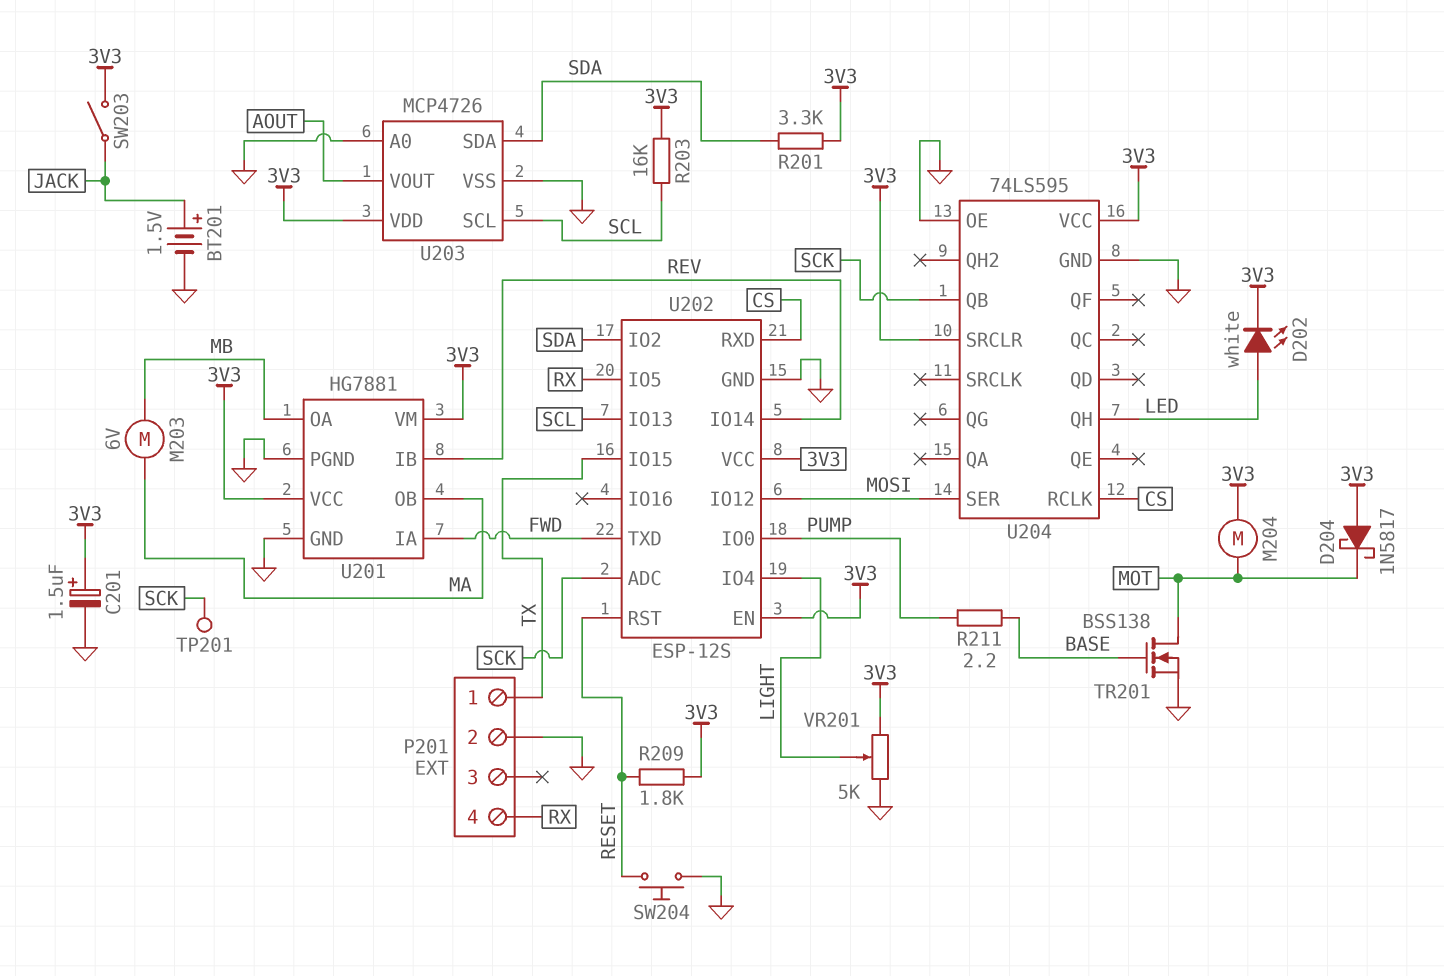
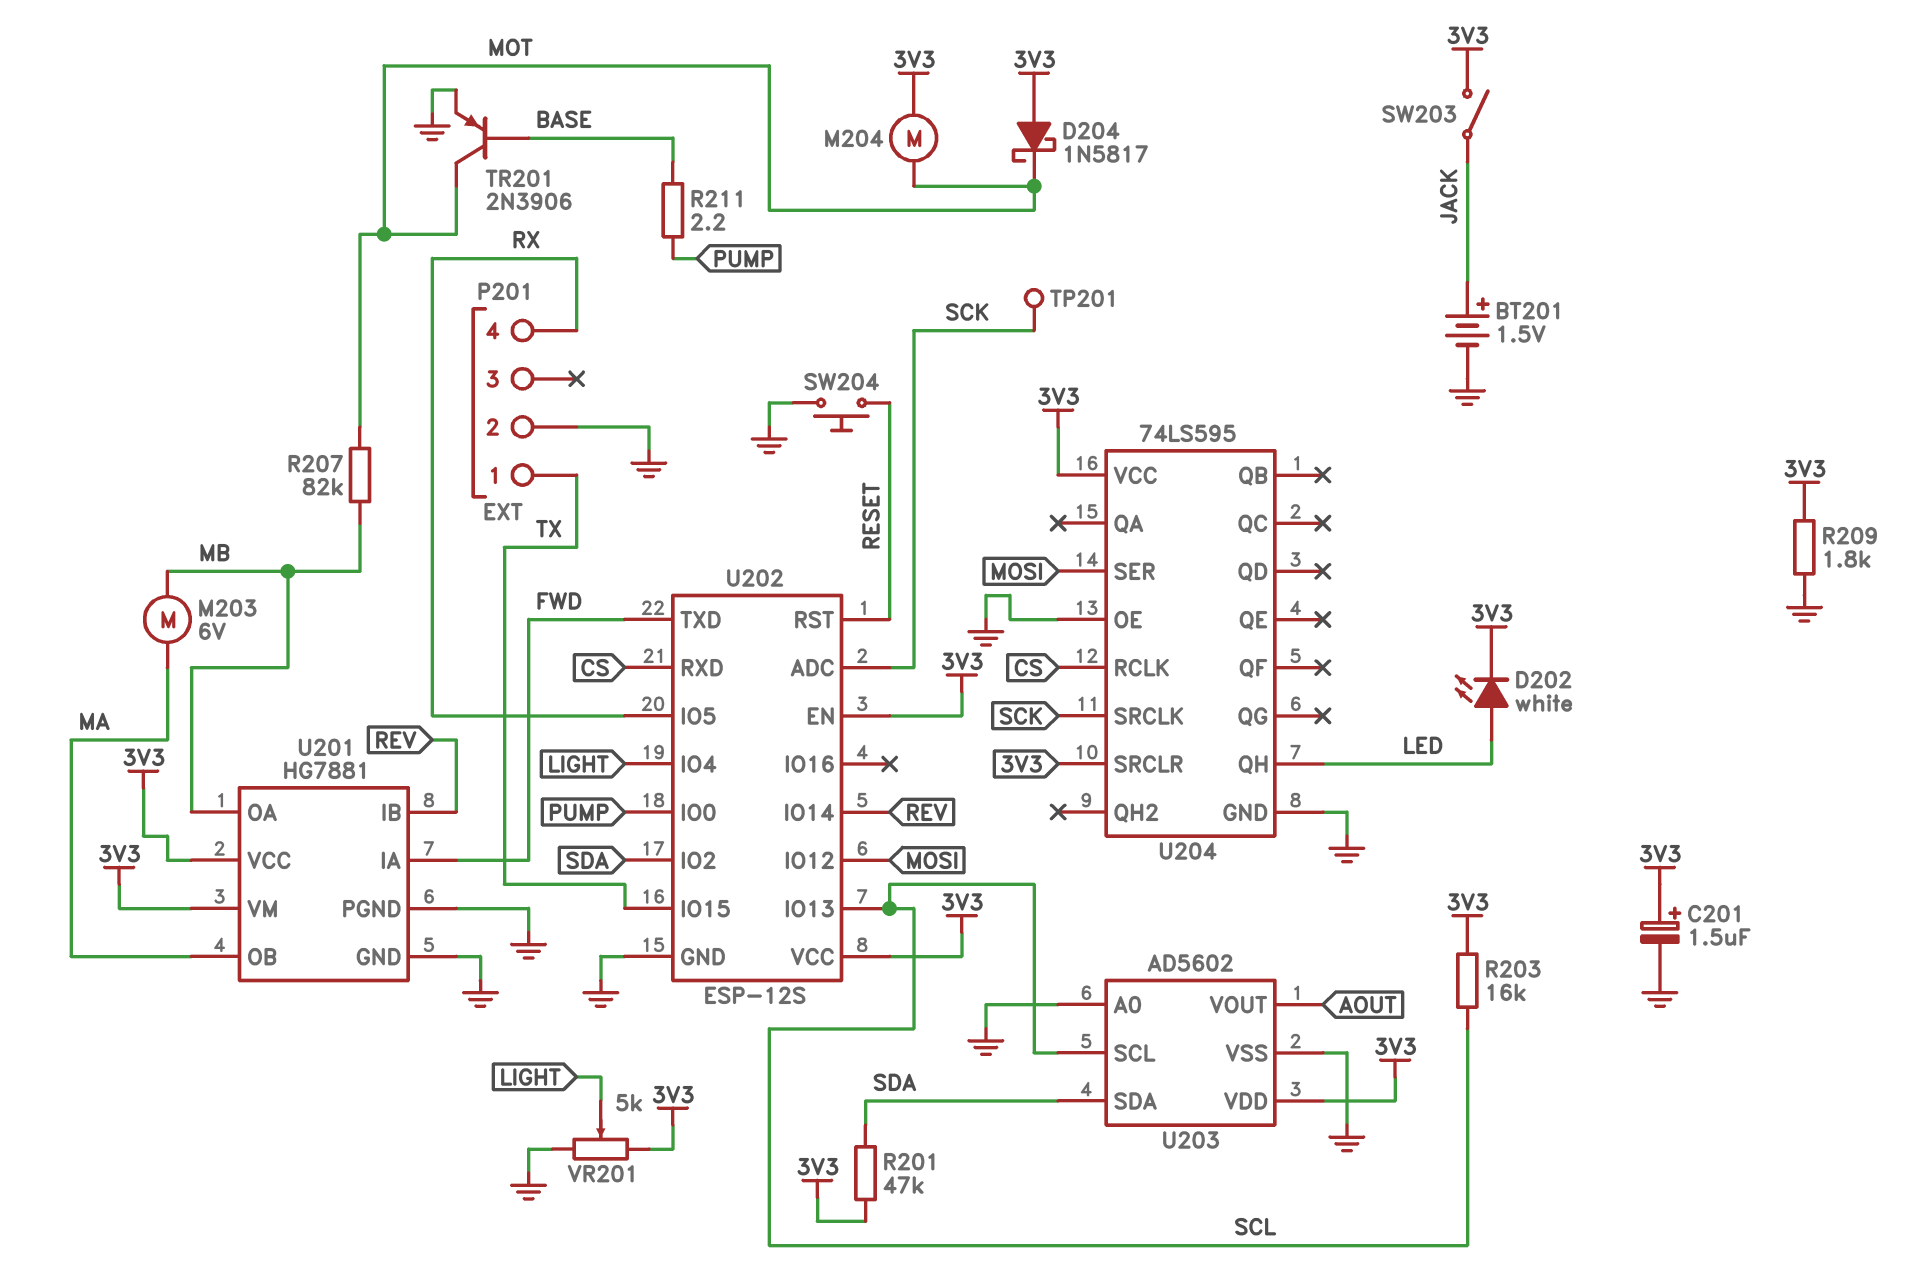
R201: 3.3k (3V3, SDA) -> 47k (3V3, SDA)
R207: none -> 82k (MB, MOT)
R209: 1.8k (3V3, RESET) -> 1.8k (3V3, GND)
TR201: NMOS BSS138 (G BASE, D MOT, S GND) -> PNP 2N3906 (B BASE, C MOT, E GND)
U203: MCP4726 -> AD5602
U204 pin QB: SCK -> none
U204 pin SRCLK: none -> SCK

